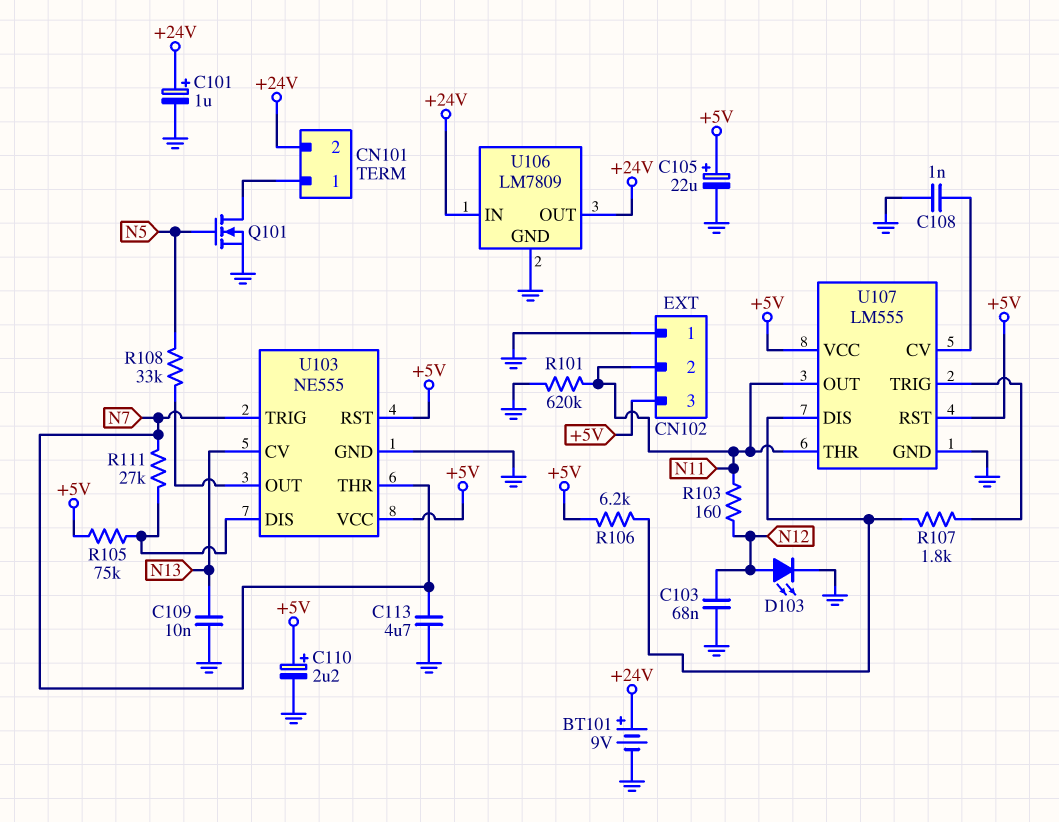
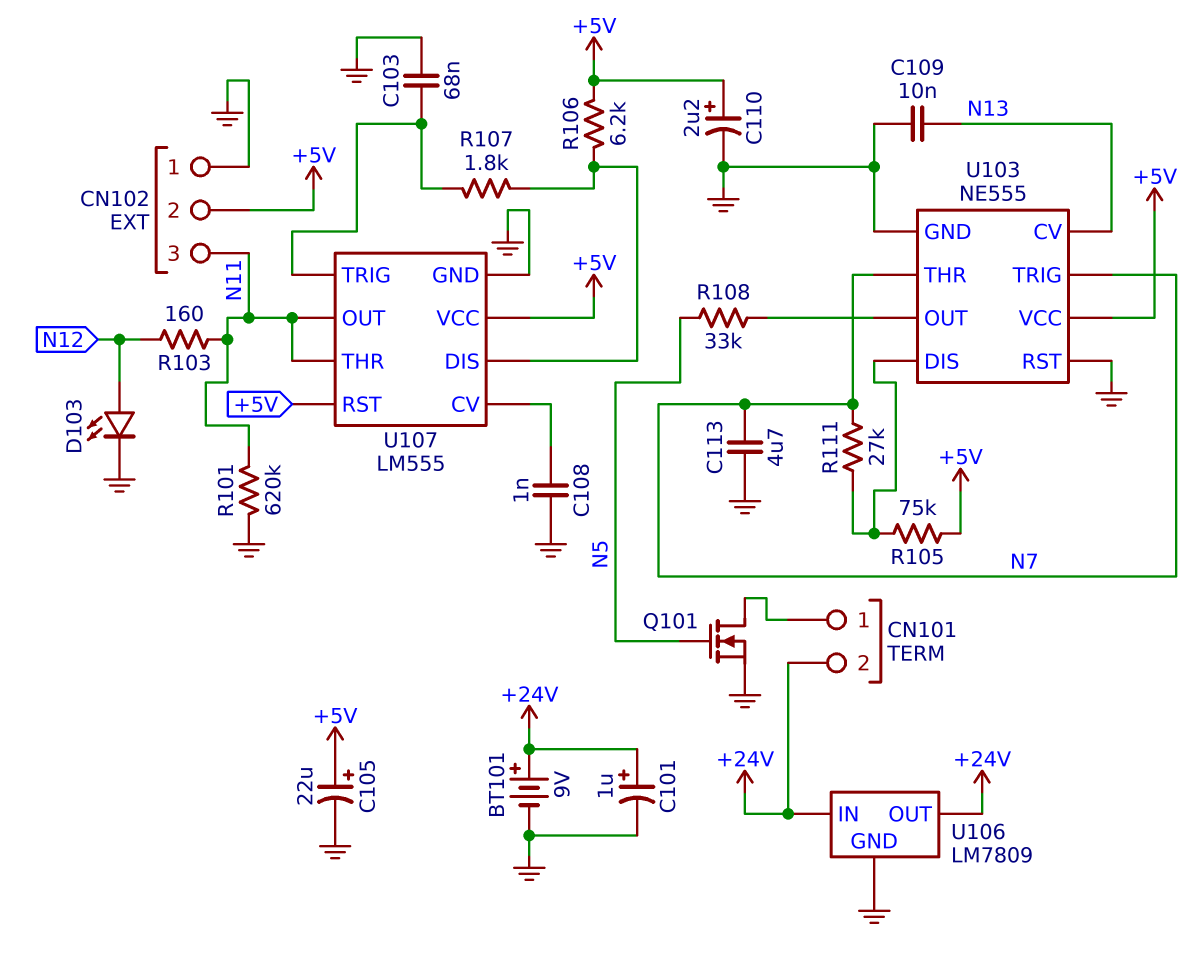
C103: 68nF (GND, N12) -> 68nF (GND, U107/TRIG)
CN102 pin 2: N11 -> +5V
CN102 pin 3: +5V -> N11
U103 pin RST: +5V -> GND

